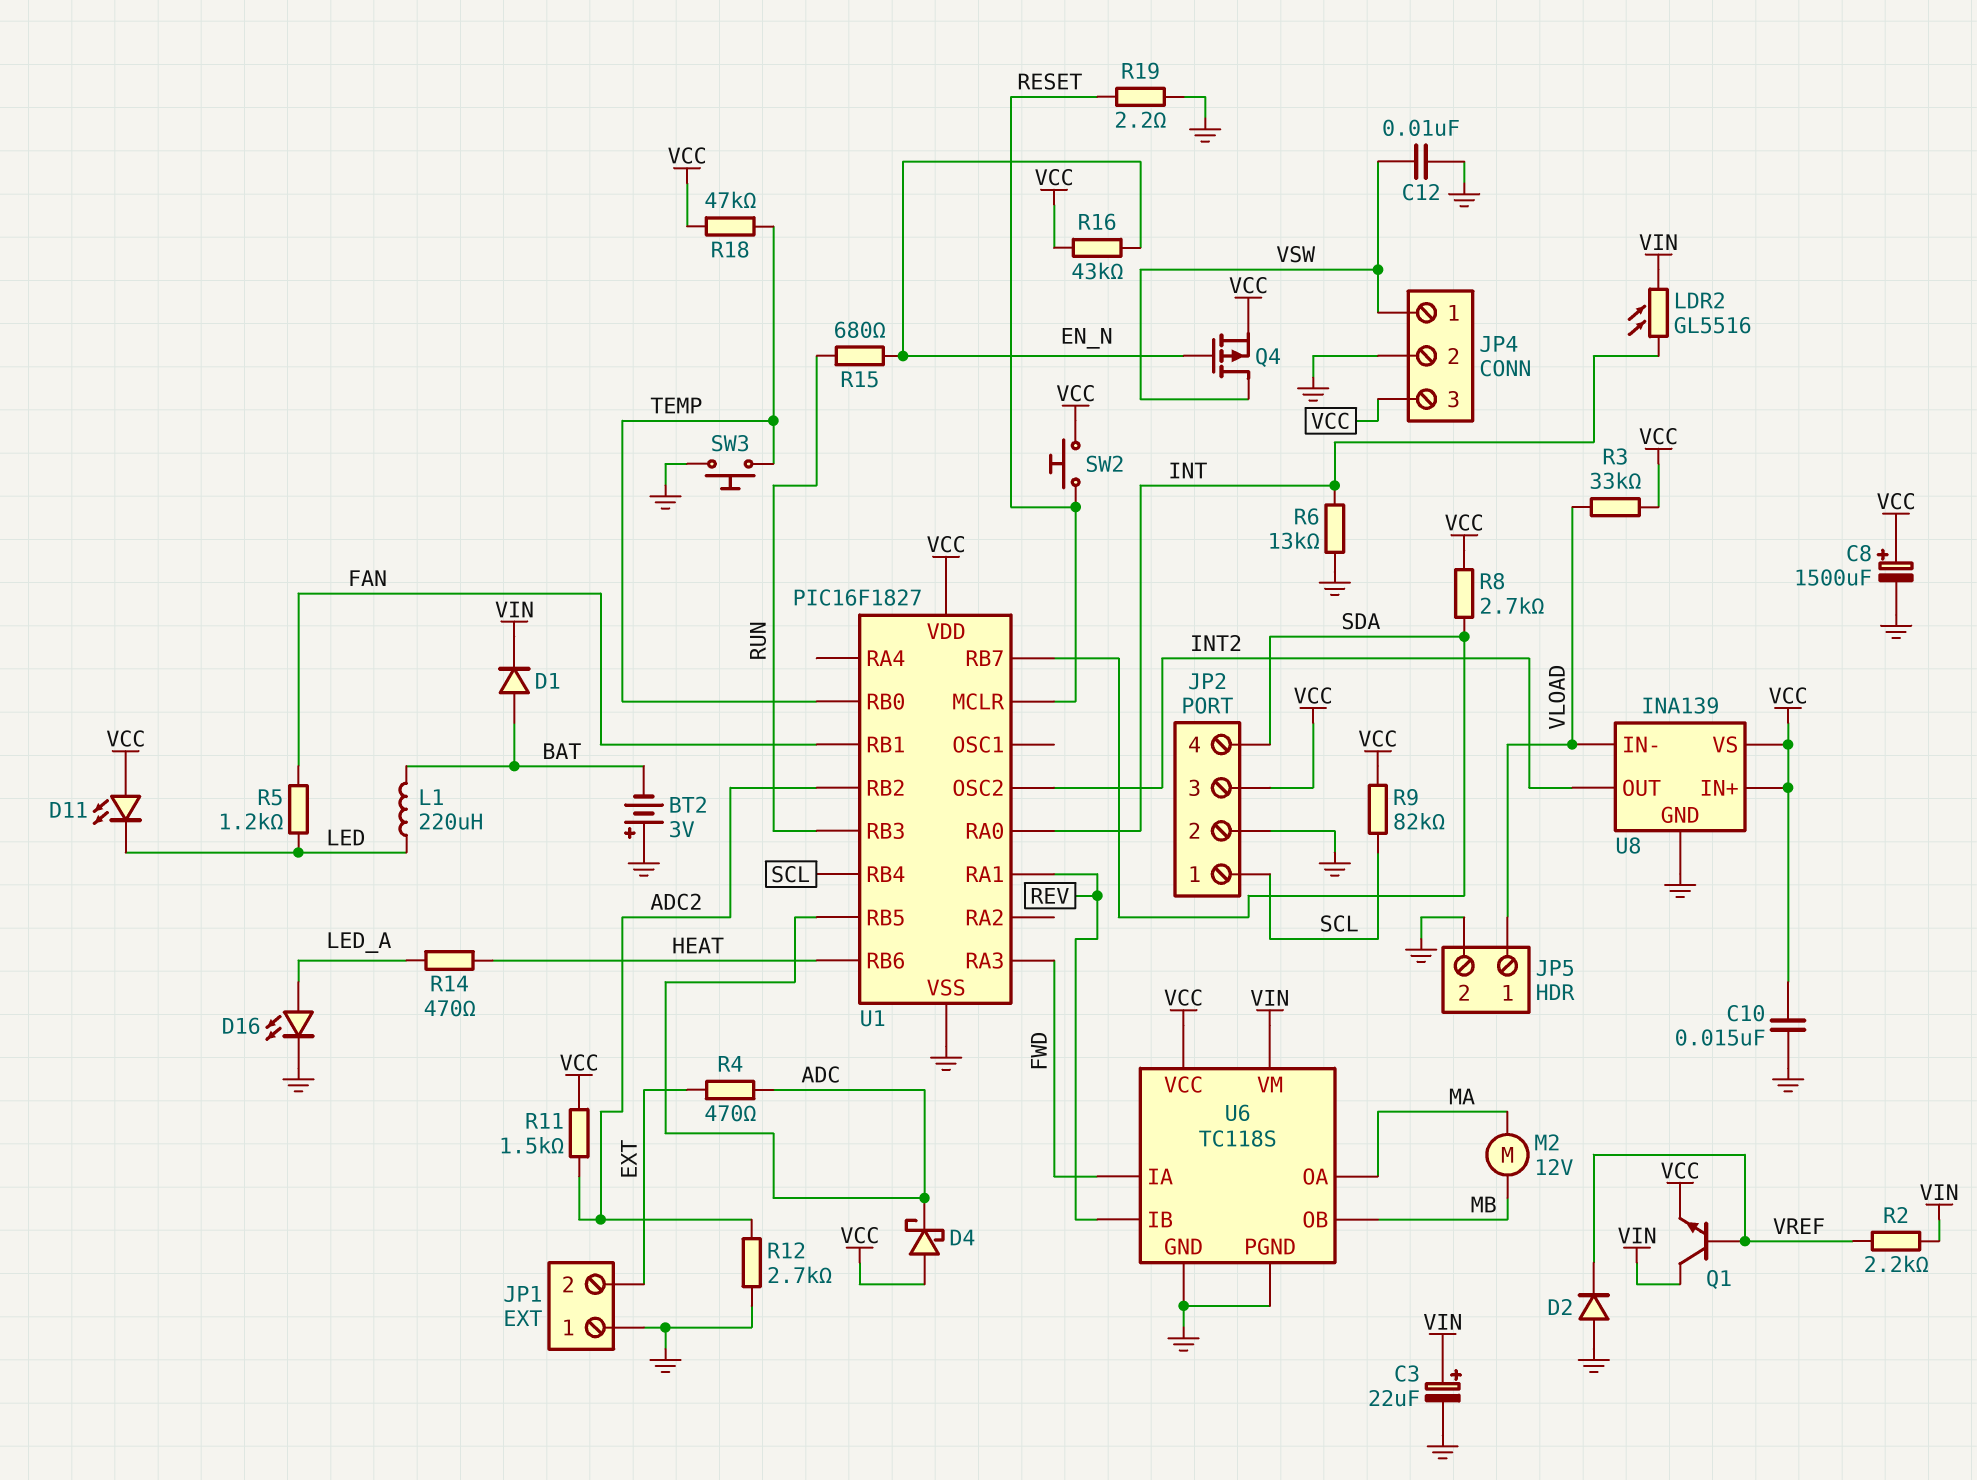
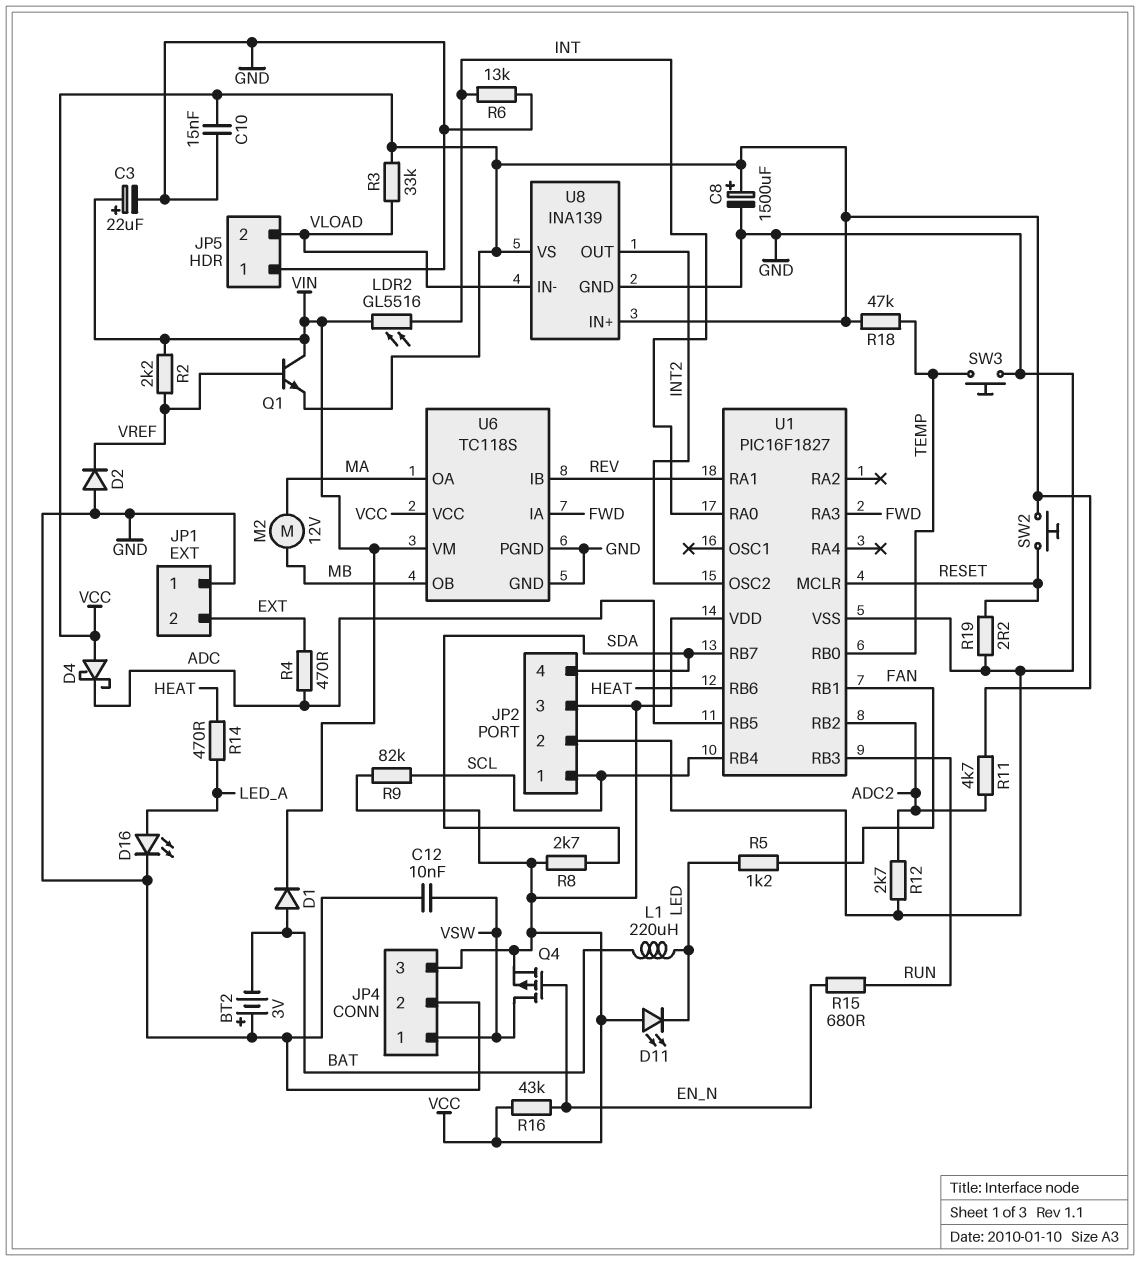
JP5 pin 1: VLOAD -> GND
JP5 pin 2: GND -> VLOAD
R11: 1.5k (ADC2, VCC) -> 4.7k (ADC2, VCC)

